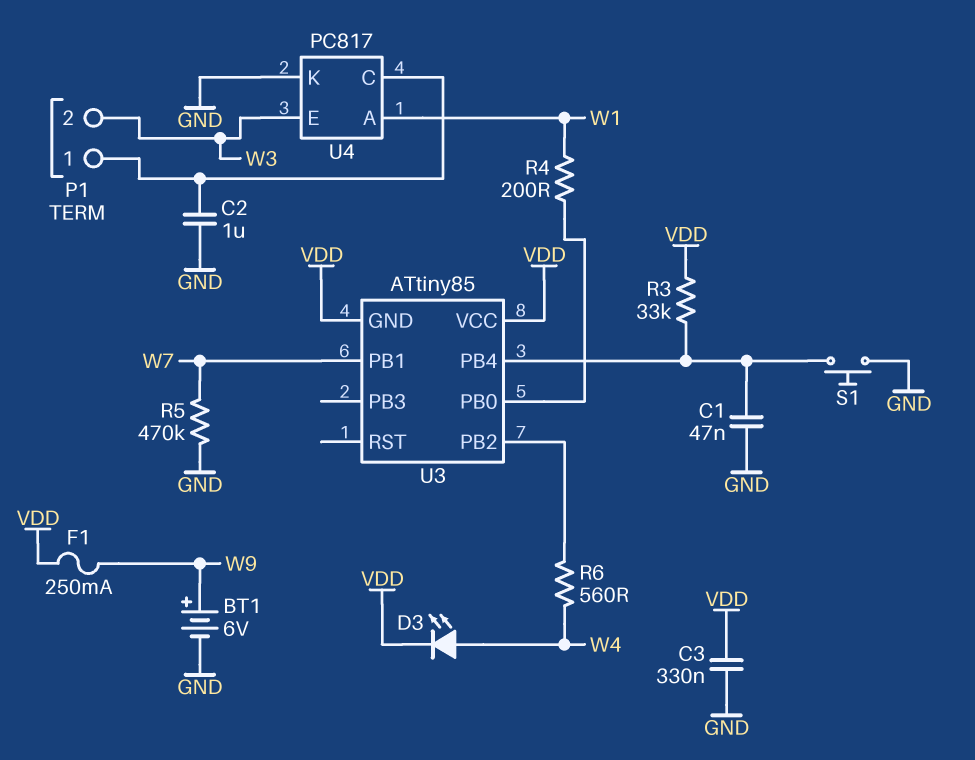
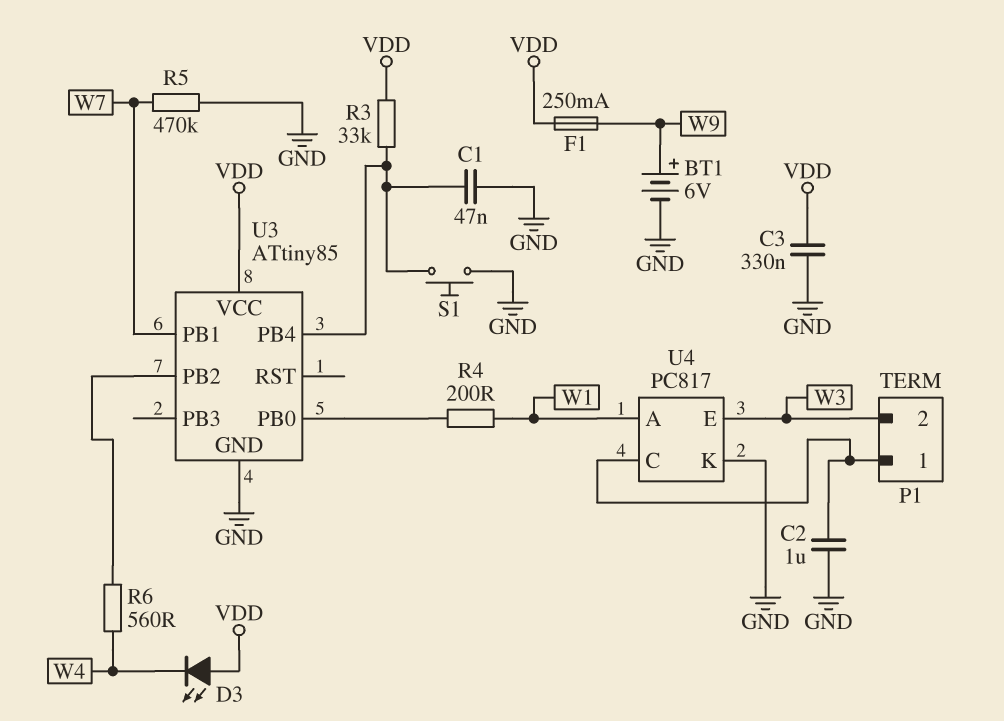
D3: LED (A W4, K VDD) -> LED (A VDD, K W4)
U3 pin GND: VDD -> GND

